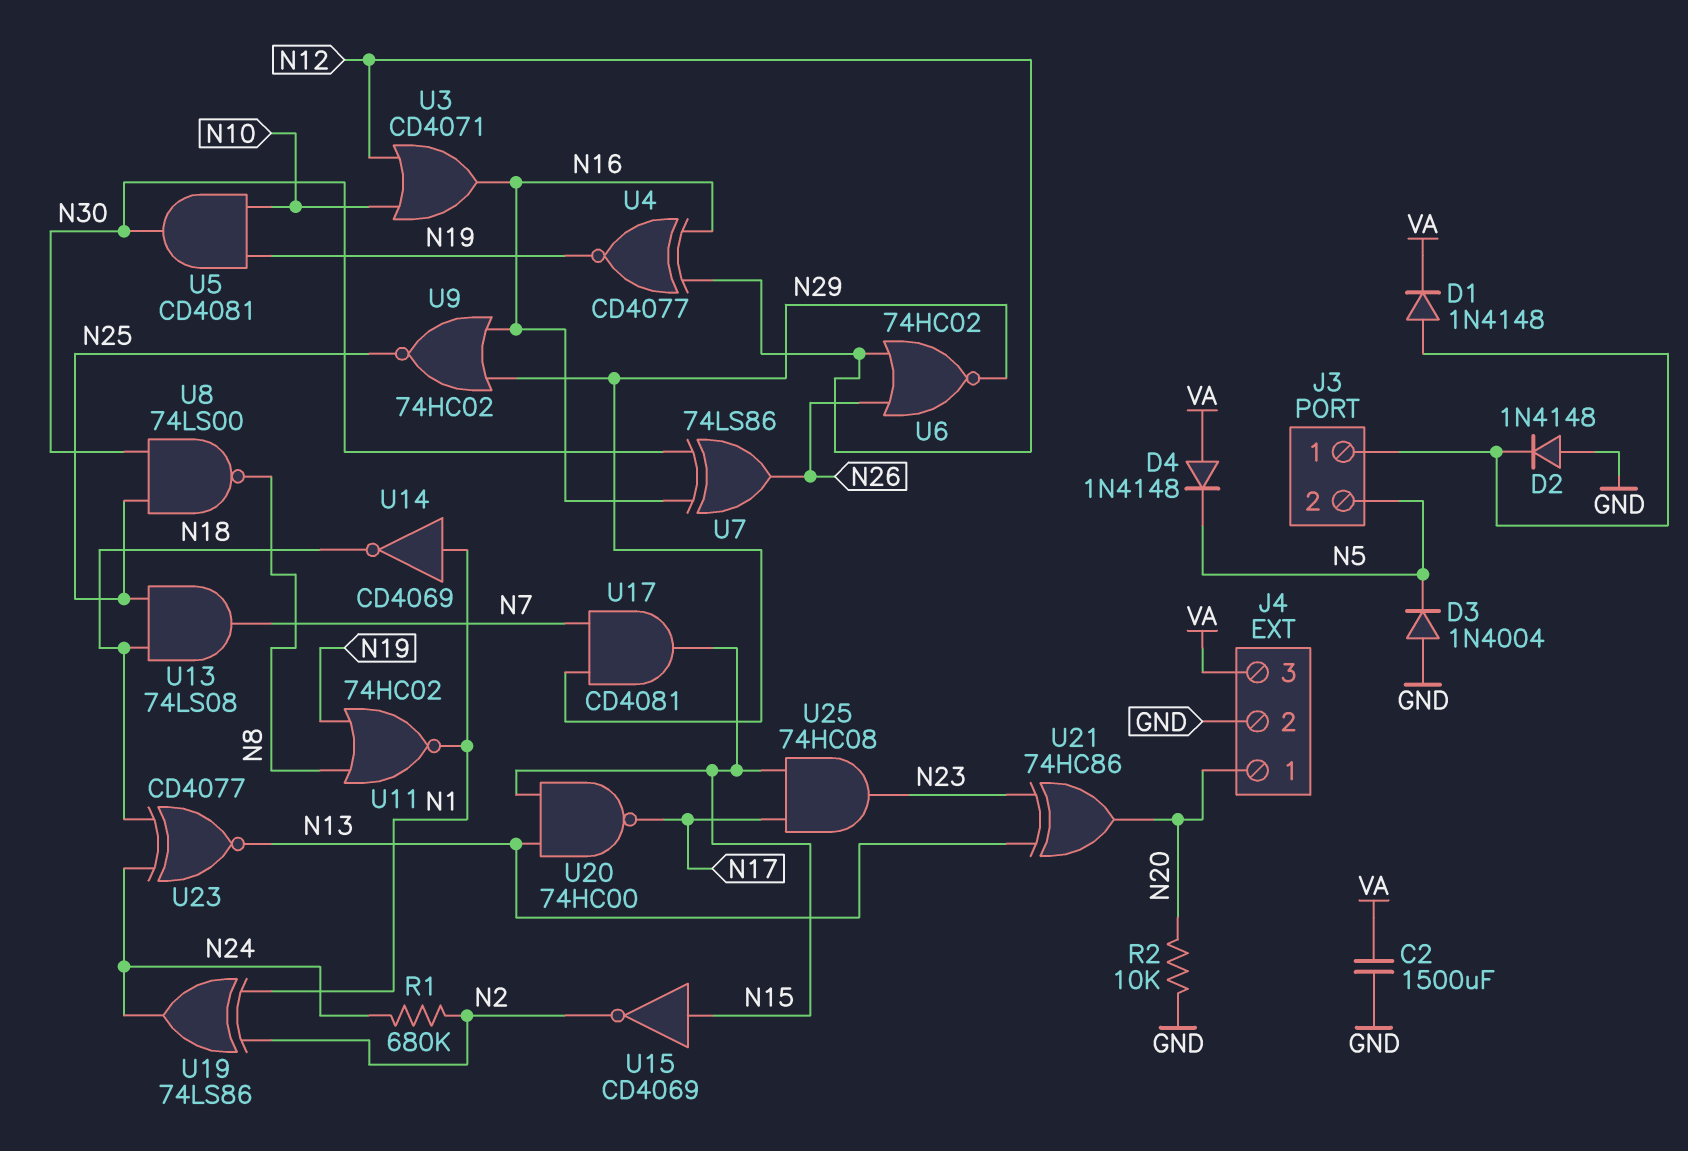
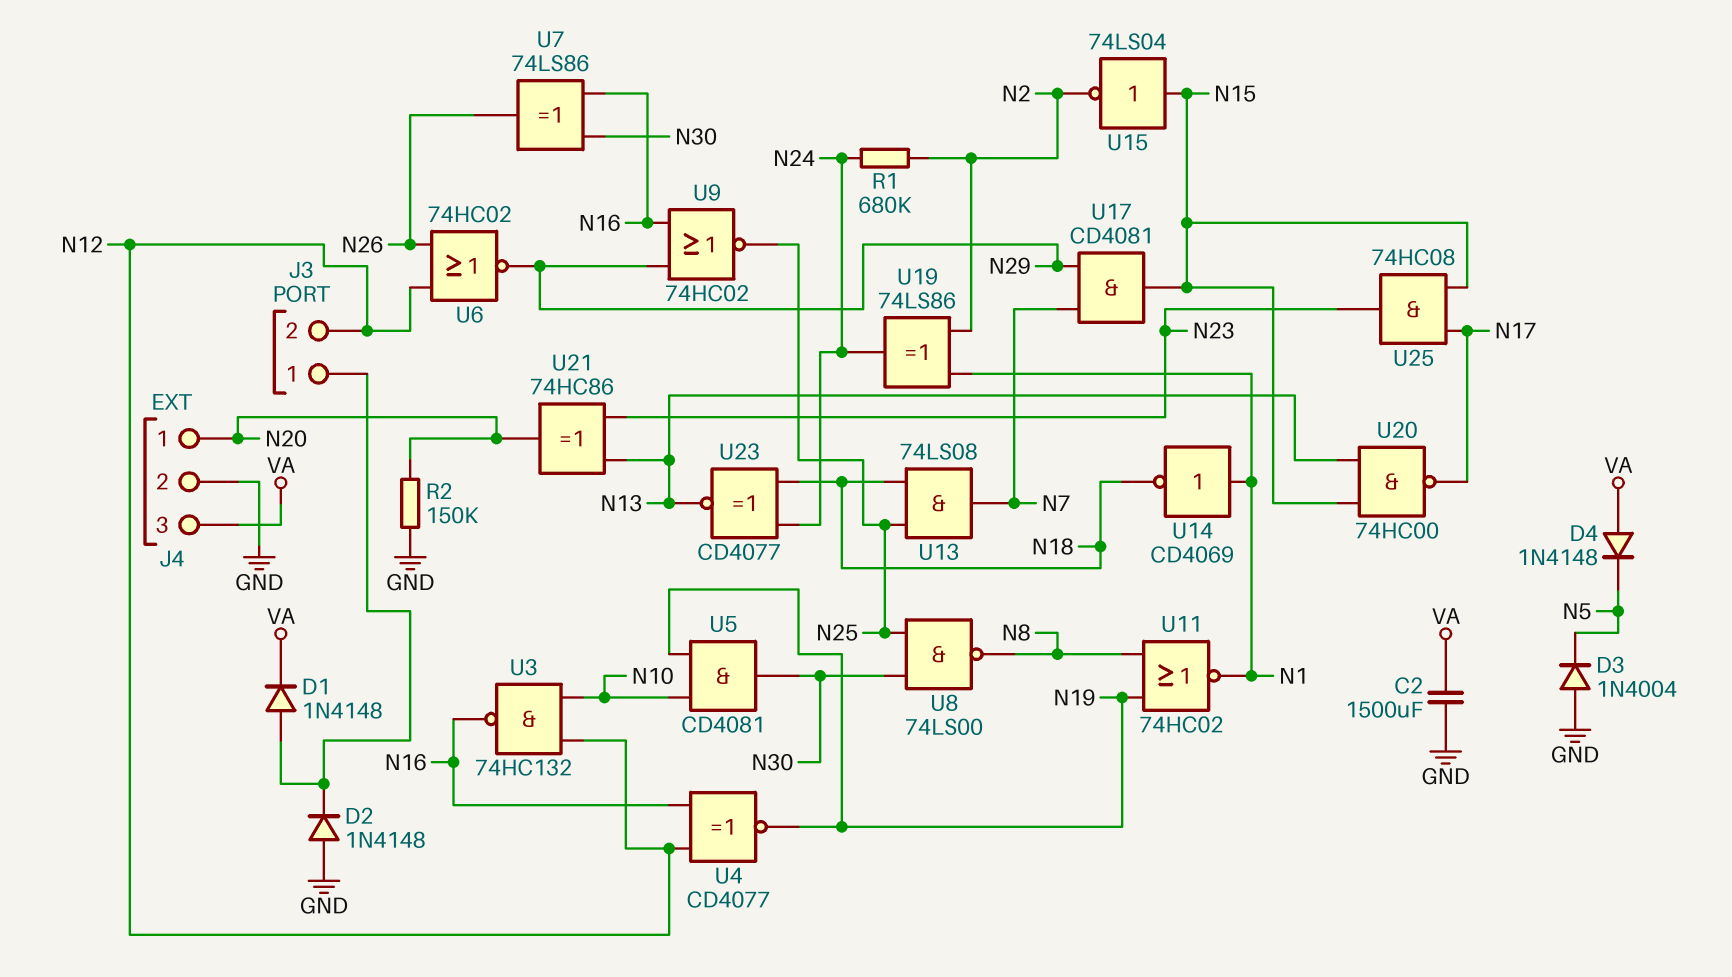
J3 pin 2: N5 -> N12
R2: 10k (GND, N20) -> 150k (GND, N20)
U3: OR CD4071 (in N10, in N12, out N16) -> NAND 74HC132 (in N10, in N12, out N16)
U15: NOT CD4069 (in N15, out N2) -> NOT 74LS04 (in N15, out N2)

